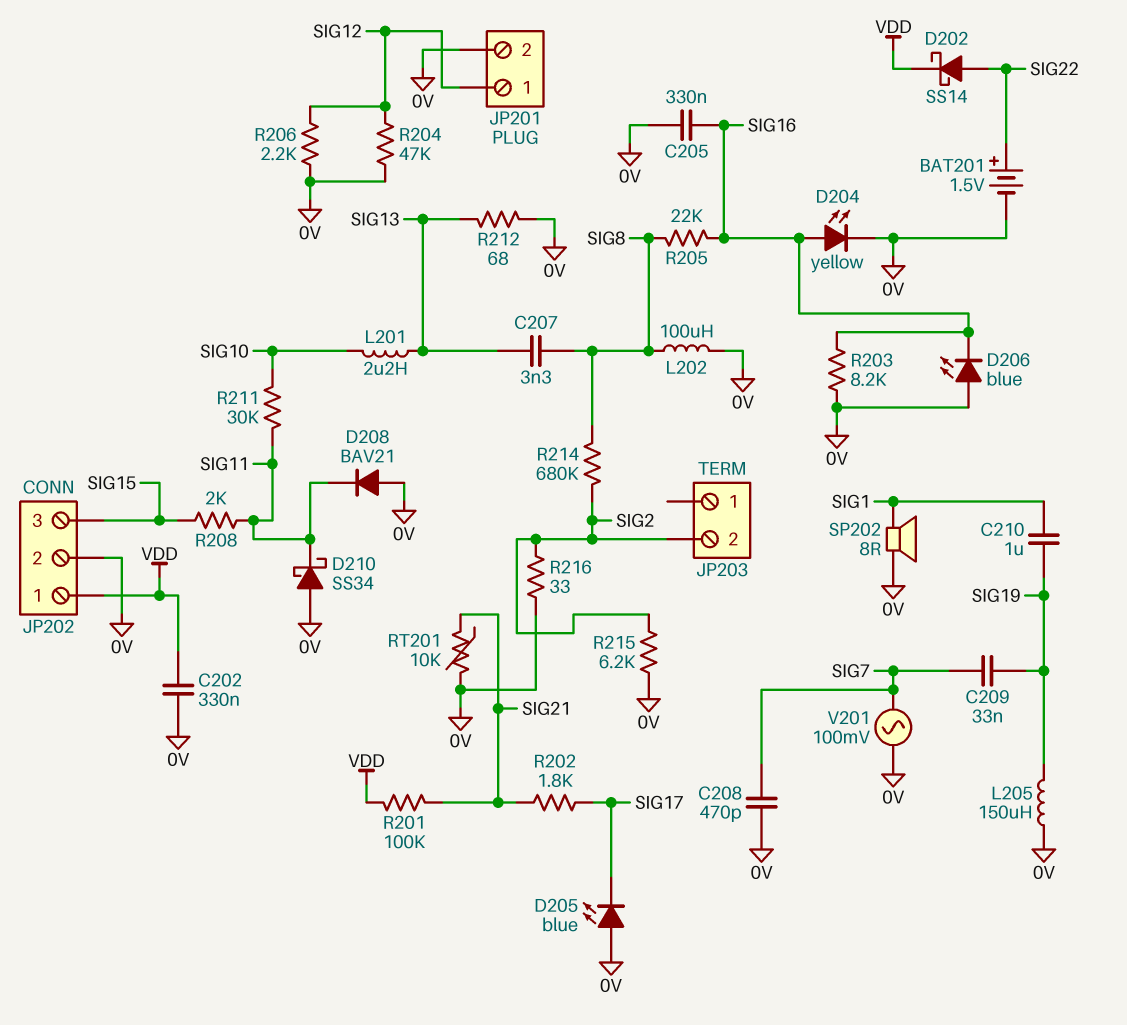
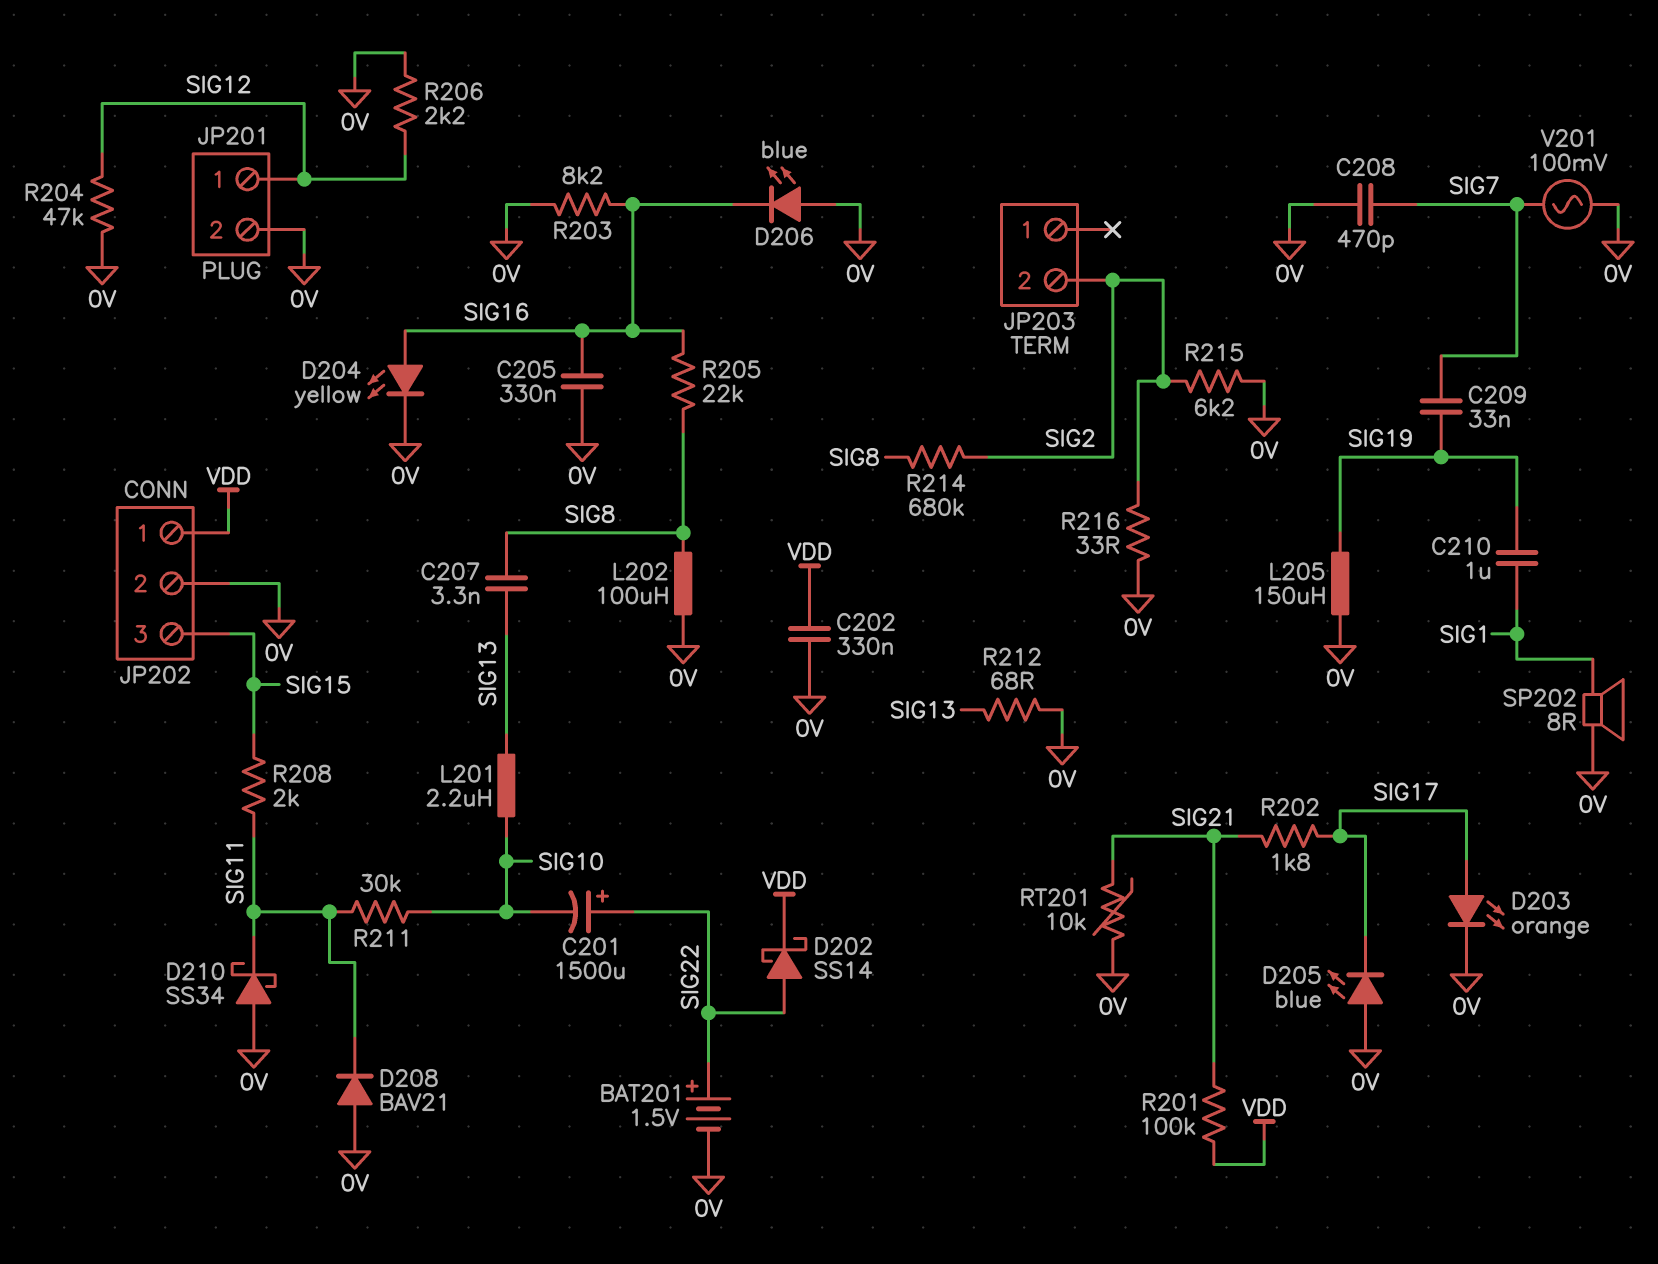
C201: none -> 1500uF (plus SIG22, minus SIG10)
D203: none -> LED orange (A SIG17, K 0V)

